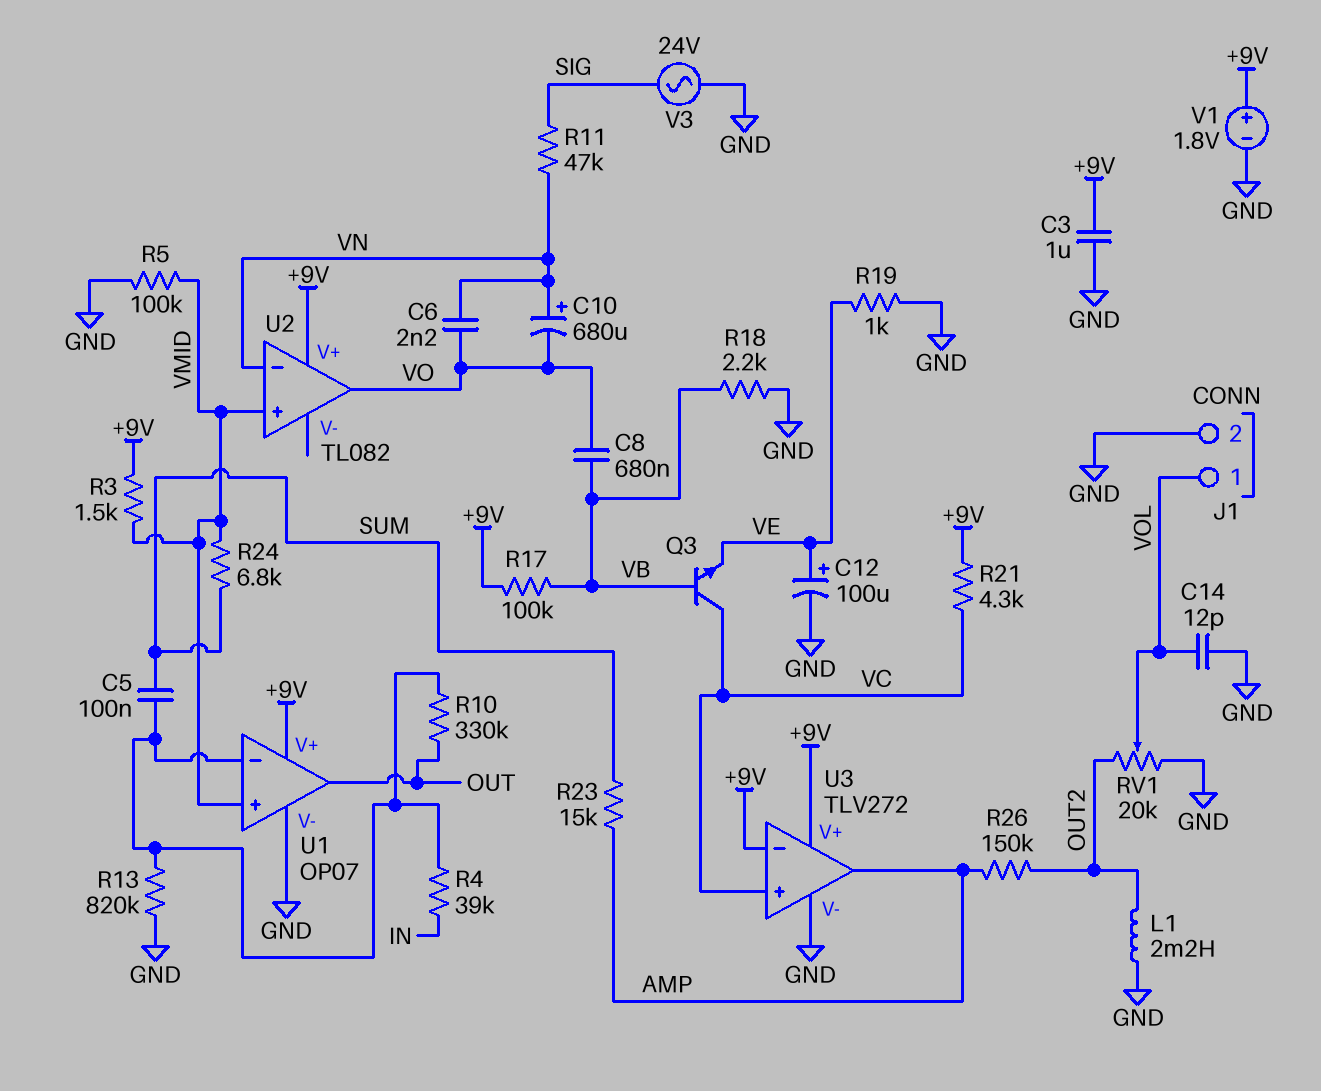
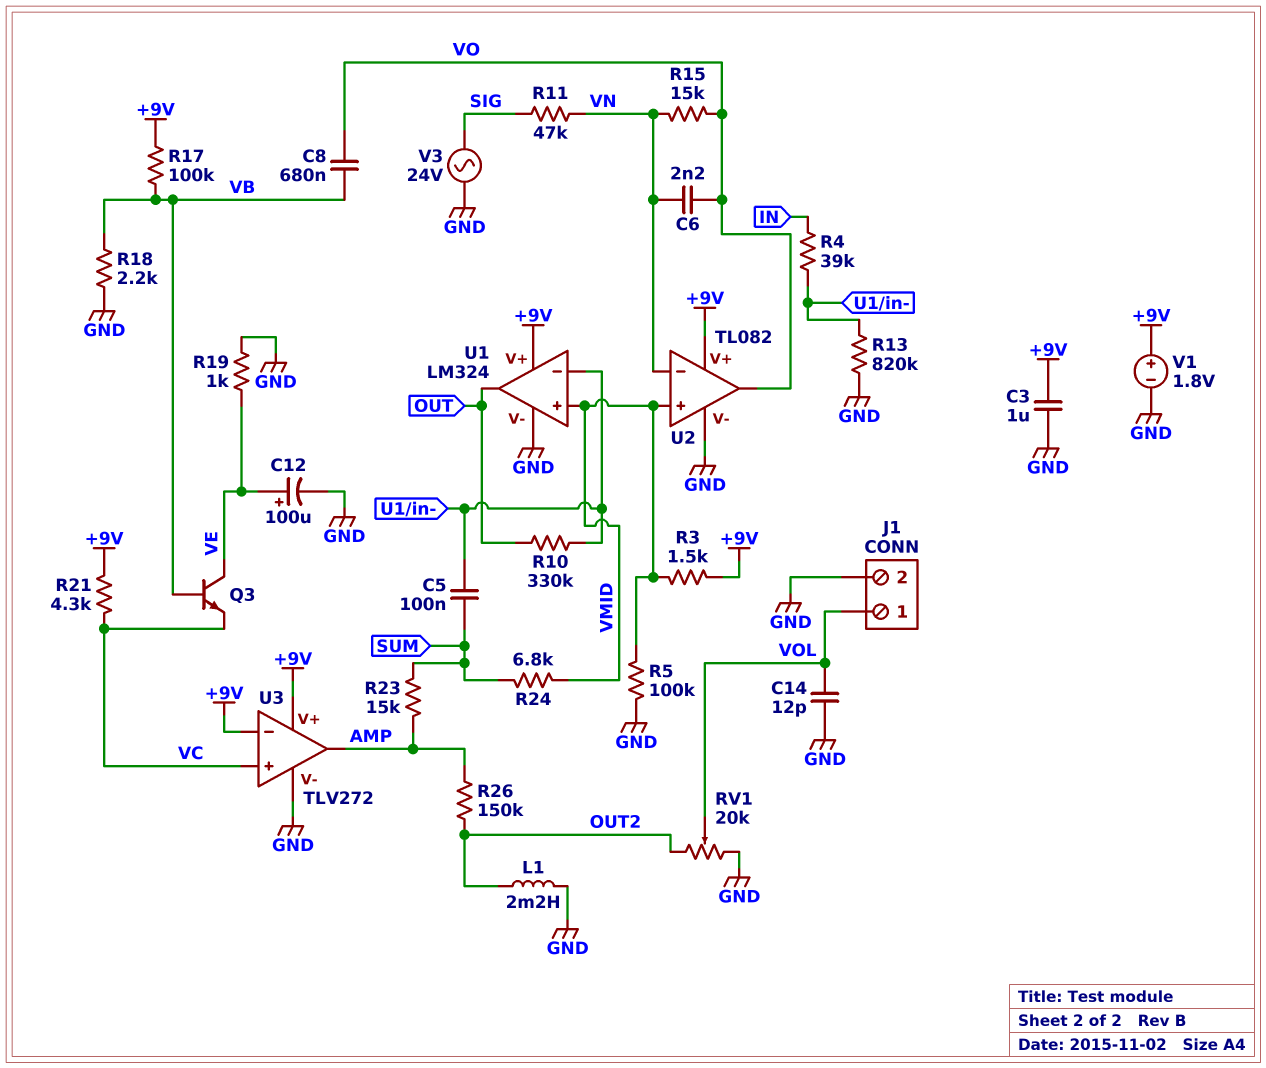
C10: 680uF (plus VN, minus VO) -> none
Q3: NPN (B VB, C VC, E VE) -> NPN (B VB, C VE, E VC)
R15: none -> 15k (VN, VO)
U1: OP07 -> LM324
U2 pin V-: none -> GND

